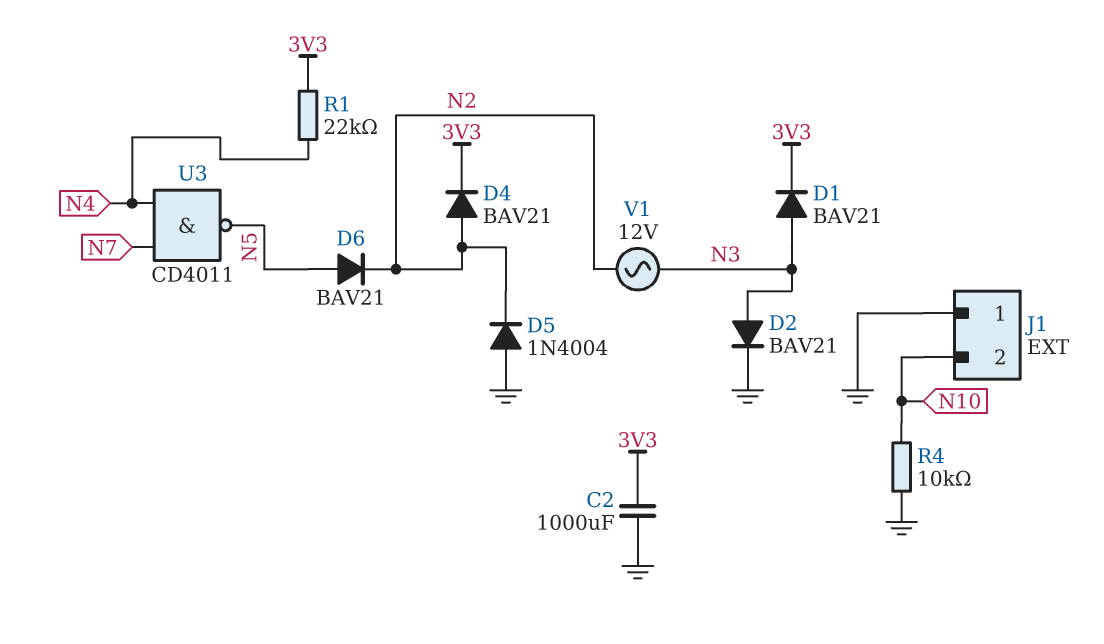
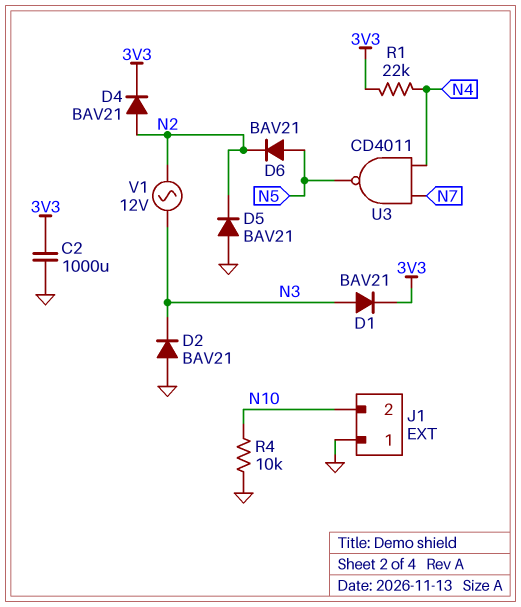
D2: diode BAV21 (A N3, K GND) -> diode BAV21 (A GND, K N3)
D5: diode 1N4004 (A GND, K N2) -> diode BAV21 (A GND, K N2)

